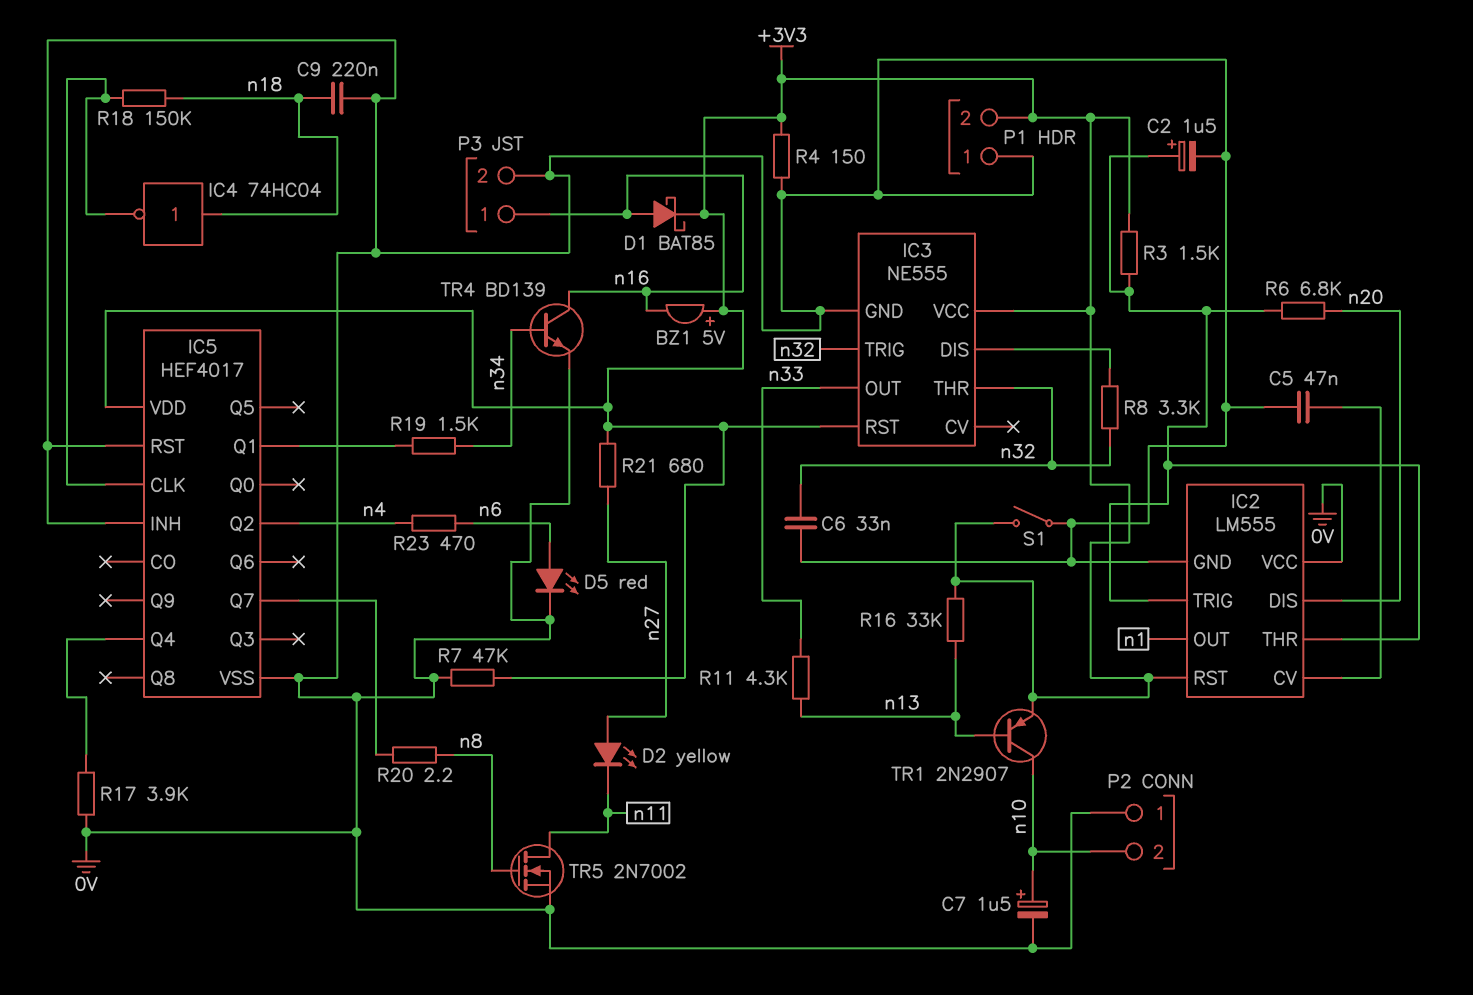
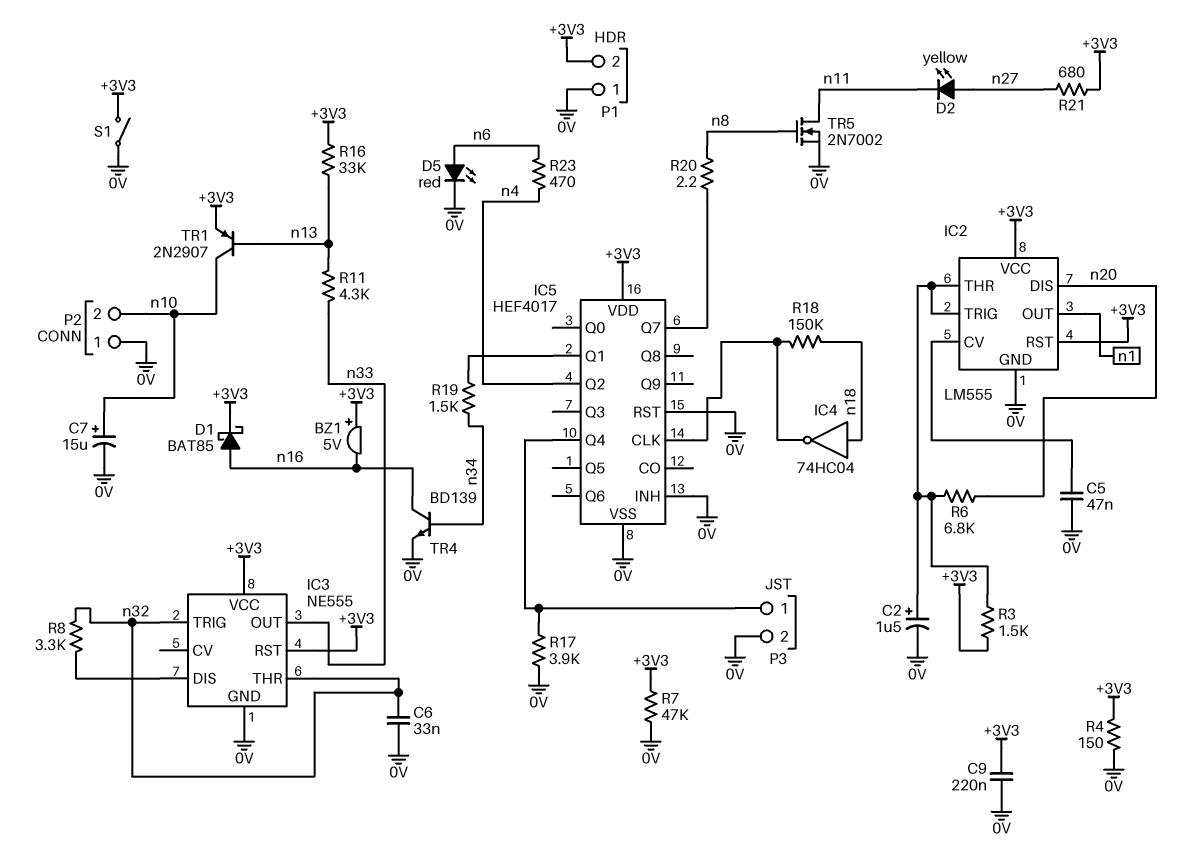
C7: 1.5uF (plus n10, minus 0V) -> 15uF (plus n10, minus 0V)
C9: 220nF (0V, n18) -> 220nF (+3V3, 0V)
IC2 pin VCC: 0V -> +3V3
P3 pin 1: n16 -> IC5/Q4

